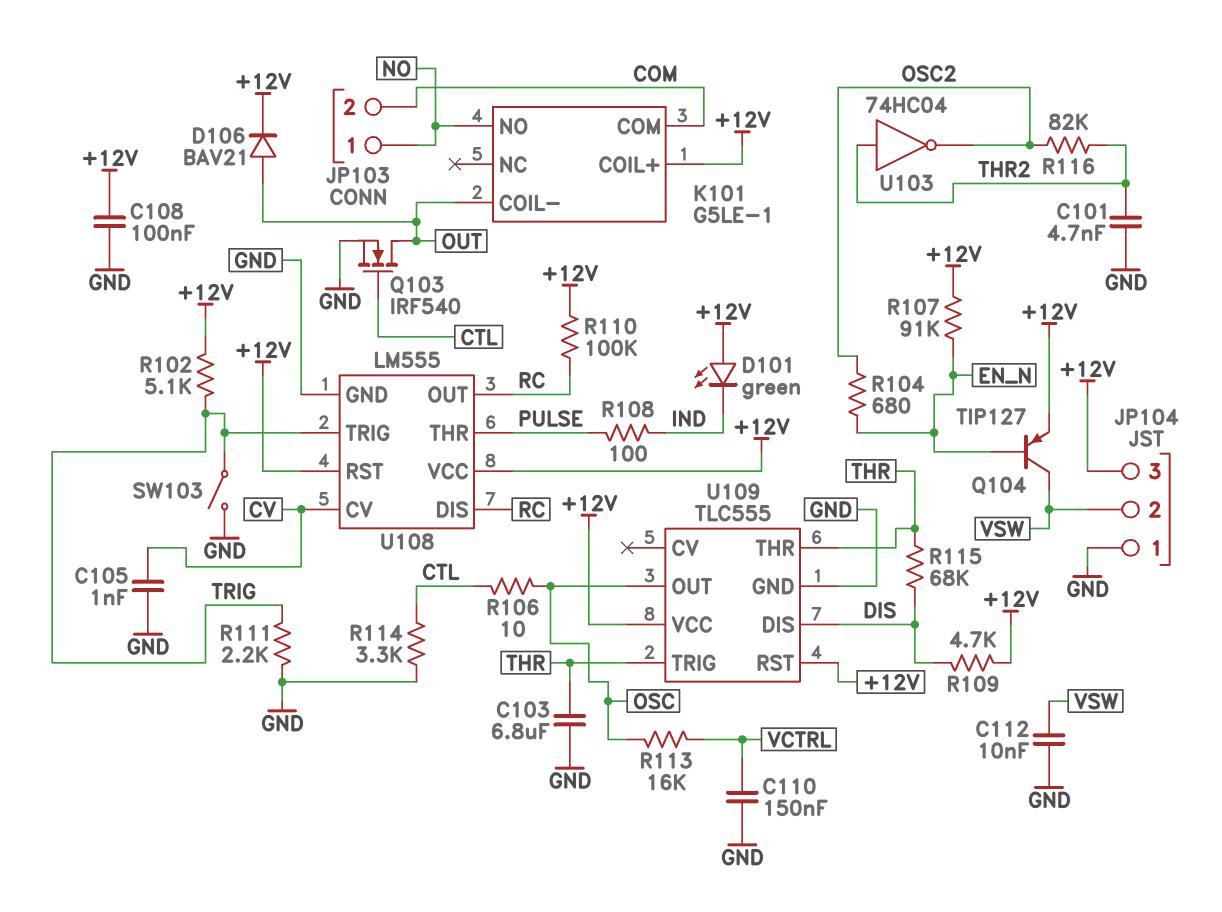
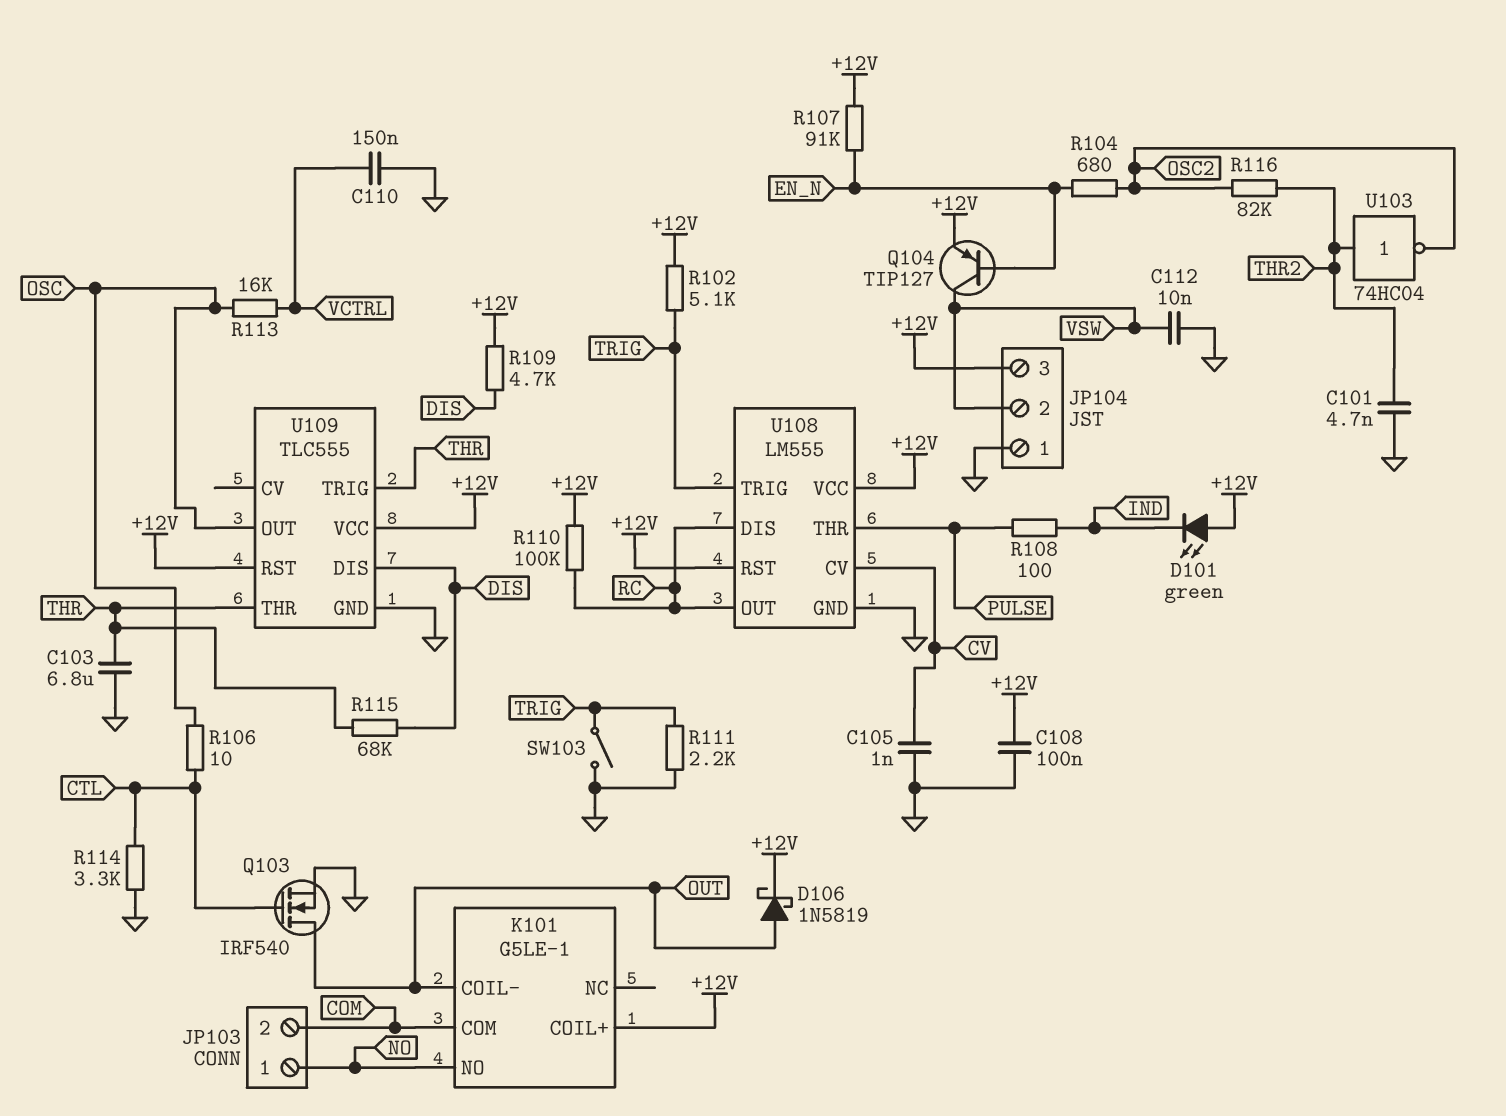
D106: diode BAV21 (A OUT, K +12V) -> schottky 1N5819 (A OUT, K +12V)

